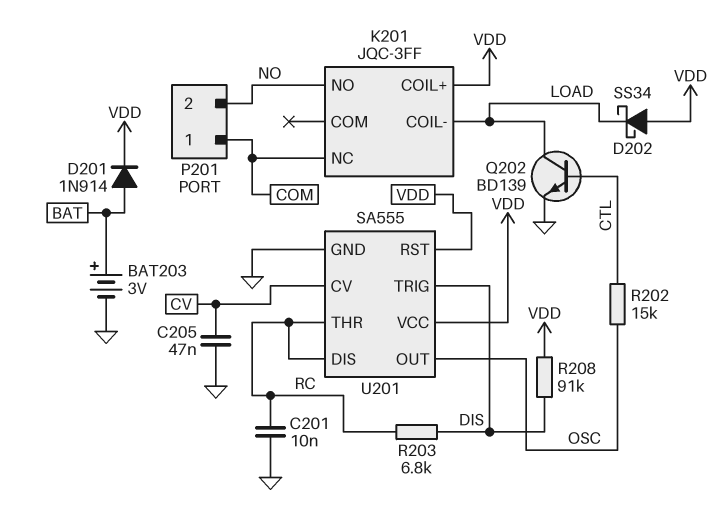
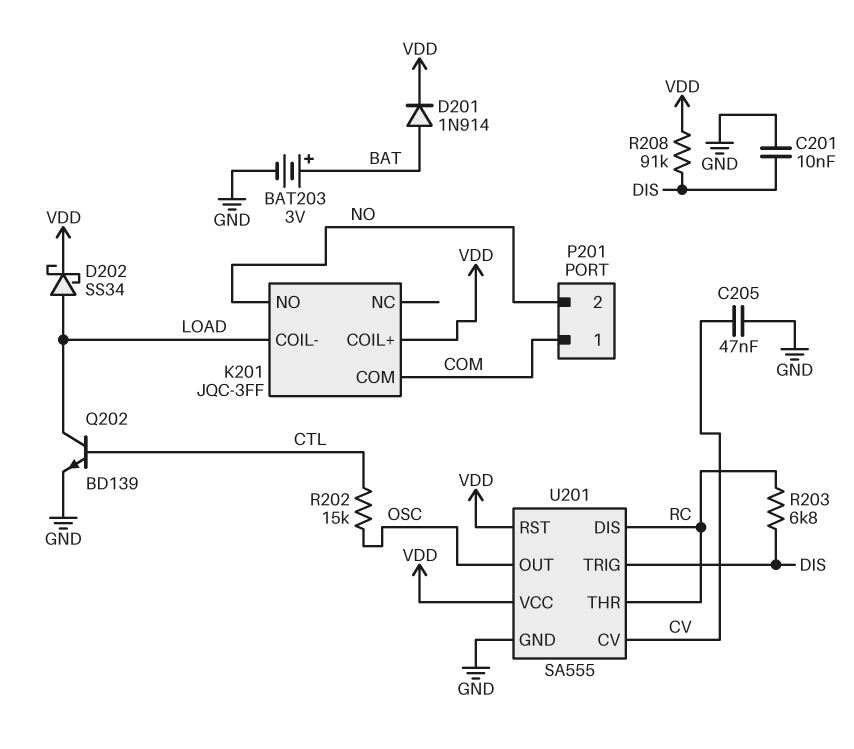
C201: 10nF (GND, RC) -> 10nF (DIS, GND)
D202: schottky SS34 (A VDD, K LOAD) -> schottky SS34 (A LOAD, K VDD)
K201 pin COM: none -> COM
K201 pin NC: COM -> none

